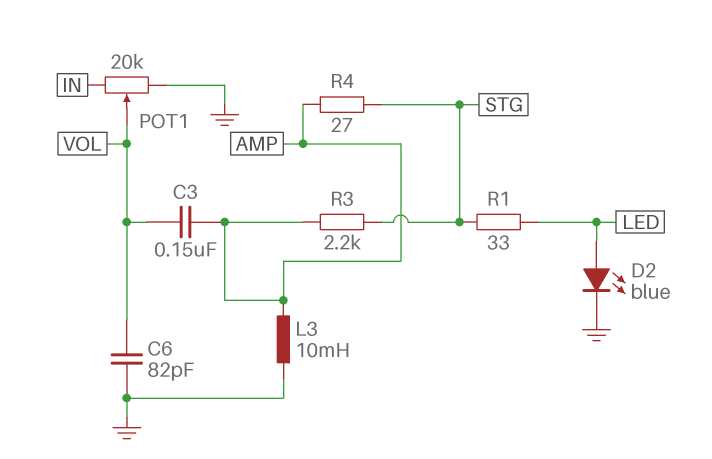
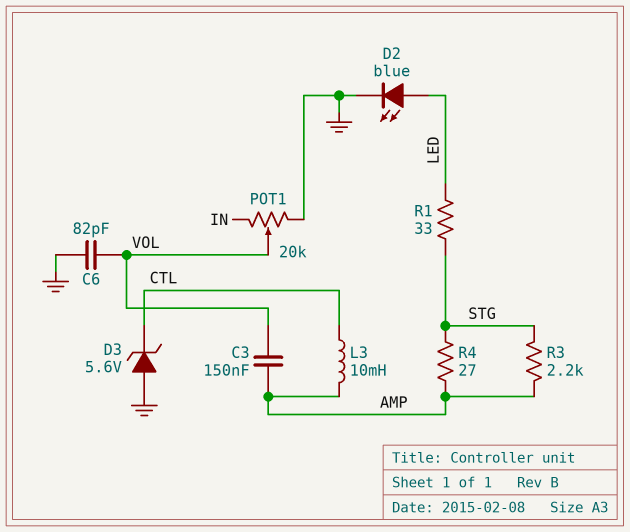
D3: none -> zener 5.6V (A GND, K CTL)
L3: 10mH (AMP, GND) -> 10mH (AMP, CTL)

